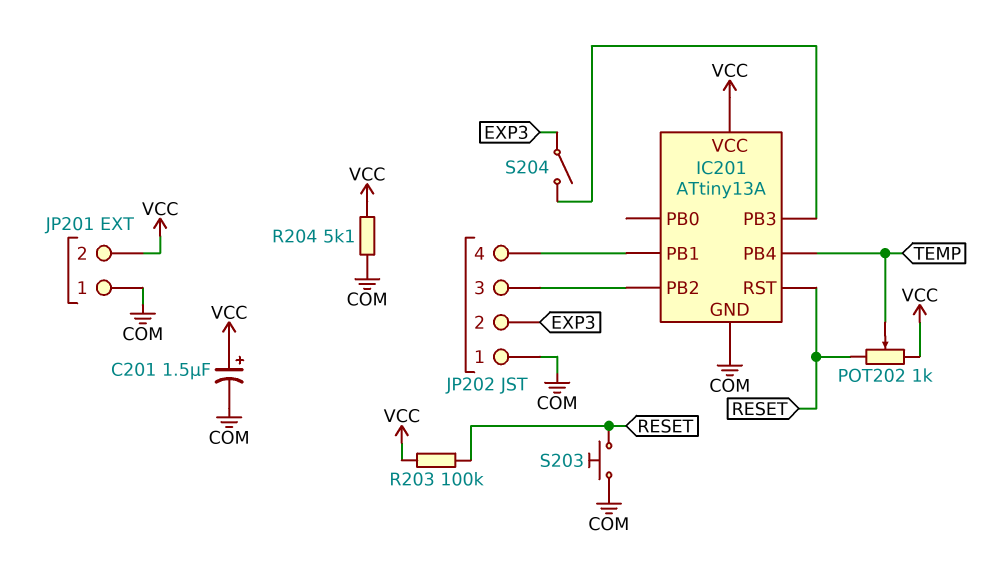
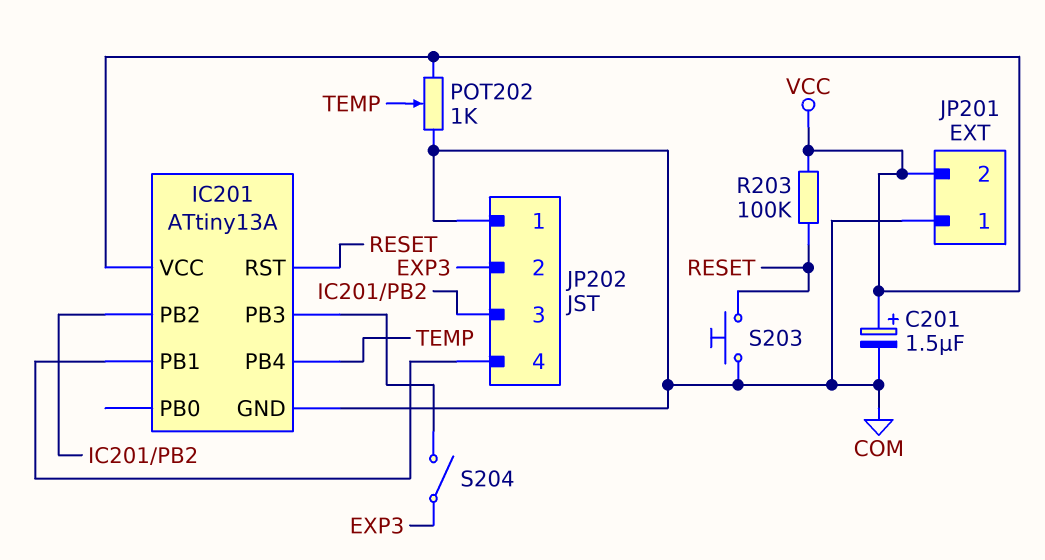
POT202: 1k (RESET, VCC, wiper TEMP) -> 1k (COM, VCC, wiper TEMP)
R204: 5.1k (COM, VCC) -> none

